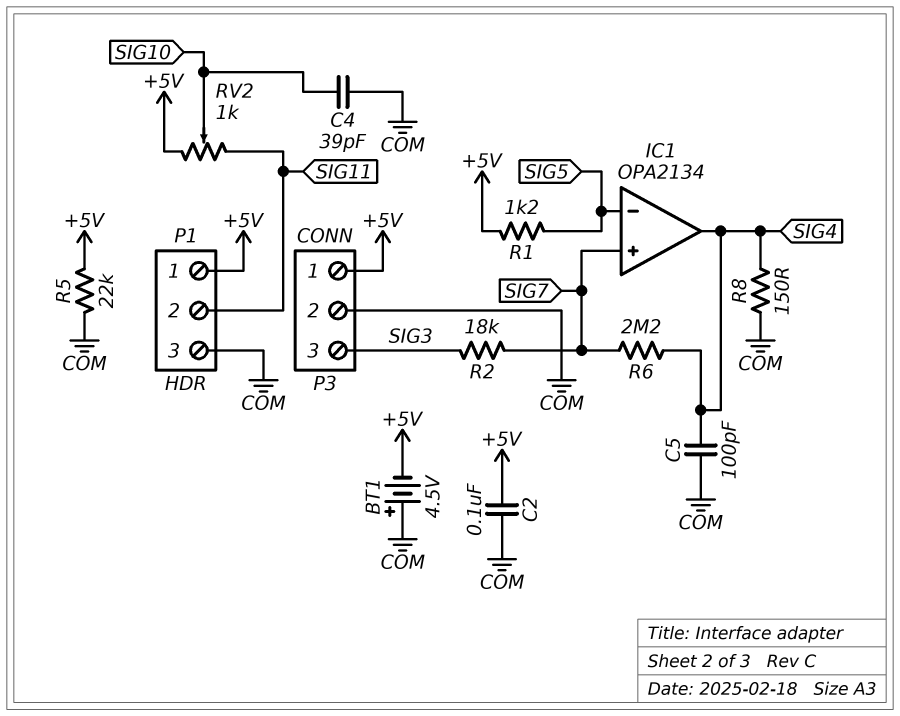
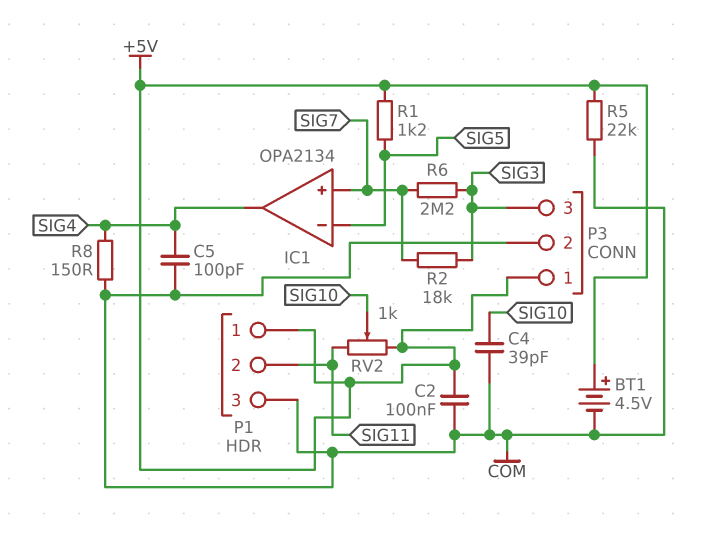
BT1: 4.5V (plus COM, minus +5V) -> 4.5V (plus +5V, minus COM)
R6: 2.2M (SIG4, SIG7) -> 2.2M (SIG3, SIG7)

